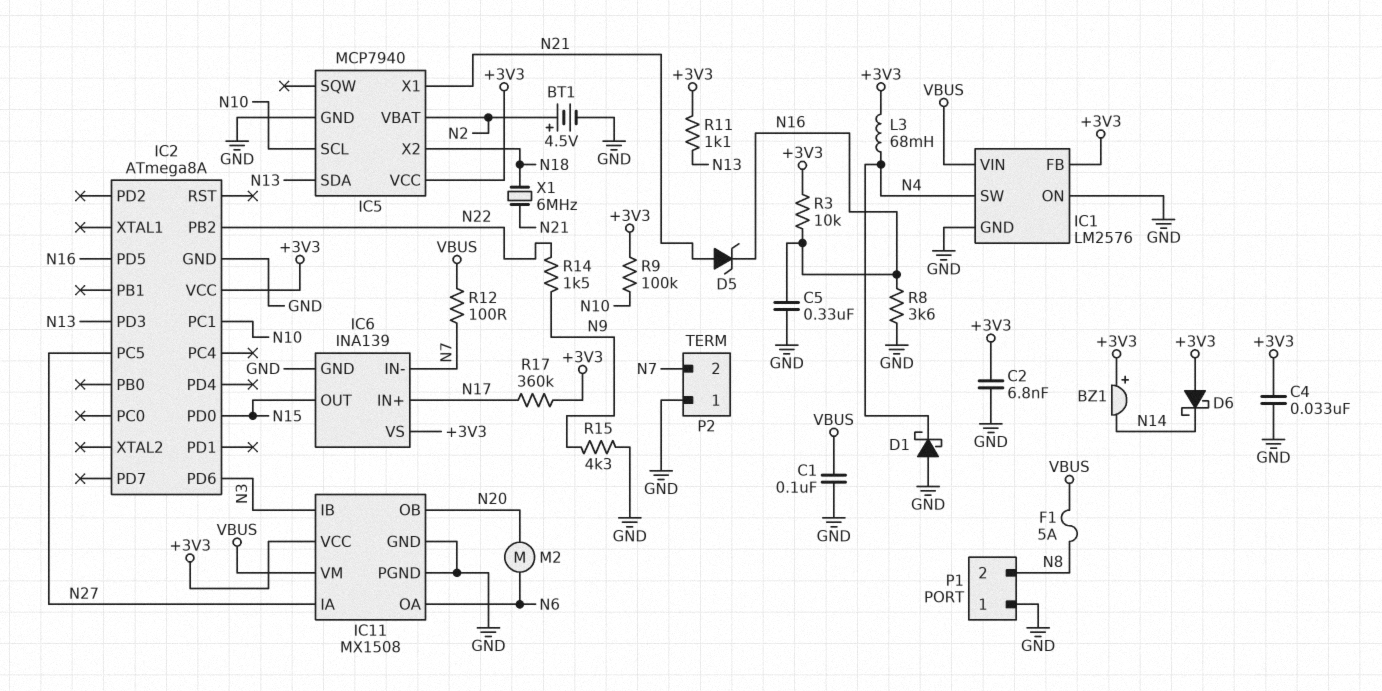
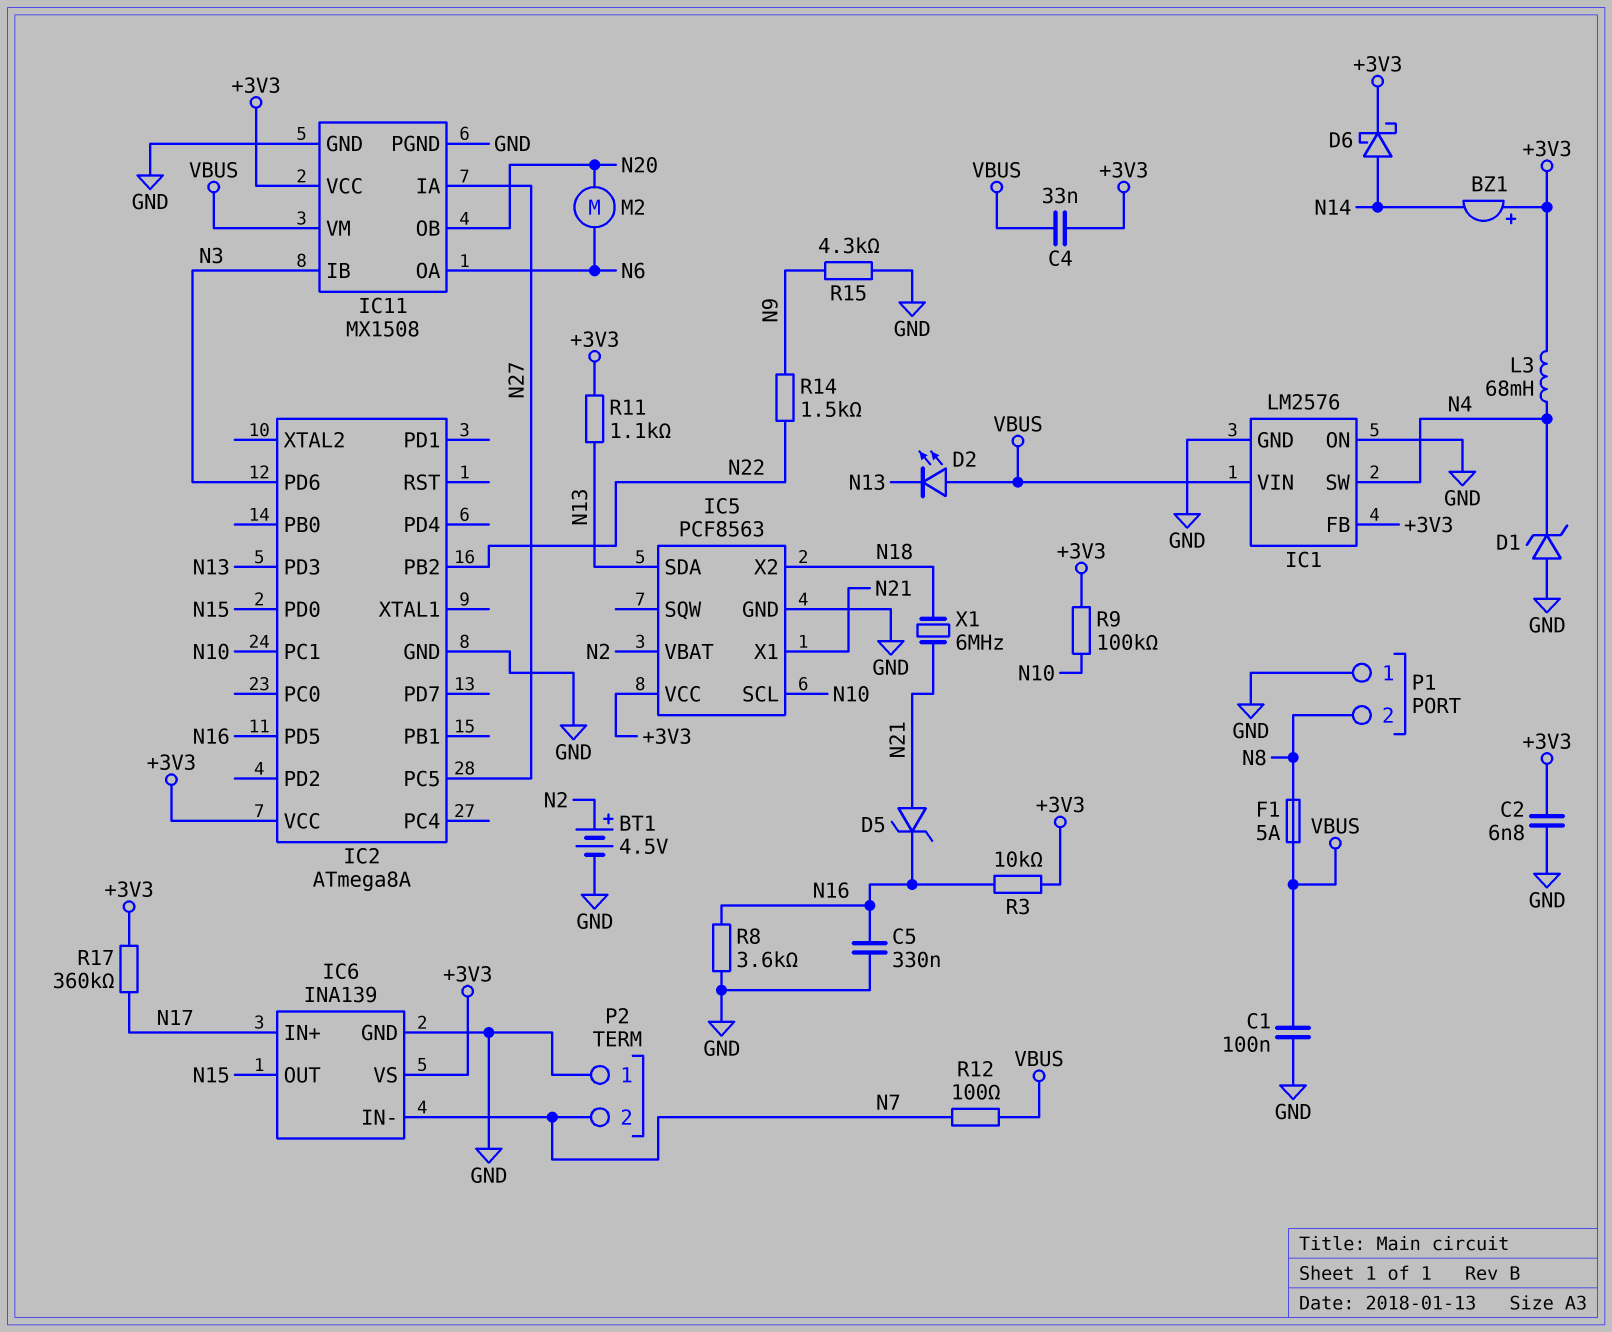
C4: 33nF (+3V3, GND) -> 33nF (+3V3, VBUS)
D1: schottky (A GND, K N4) -> zener (A GND, K N4)
D2: none -> LED (A VBUS, K N13)
D6: schottky (A +3V3, K N14) -> schottky (A N14, K +3V3)
IC5: MCP7940 -> PCF8563

